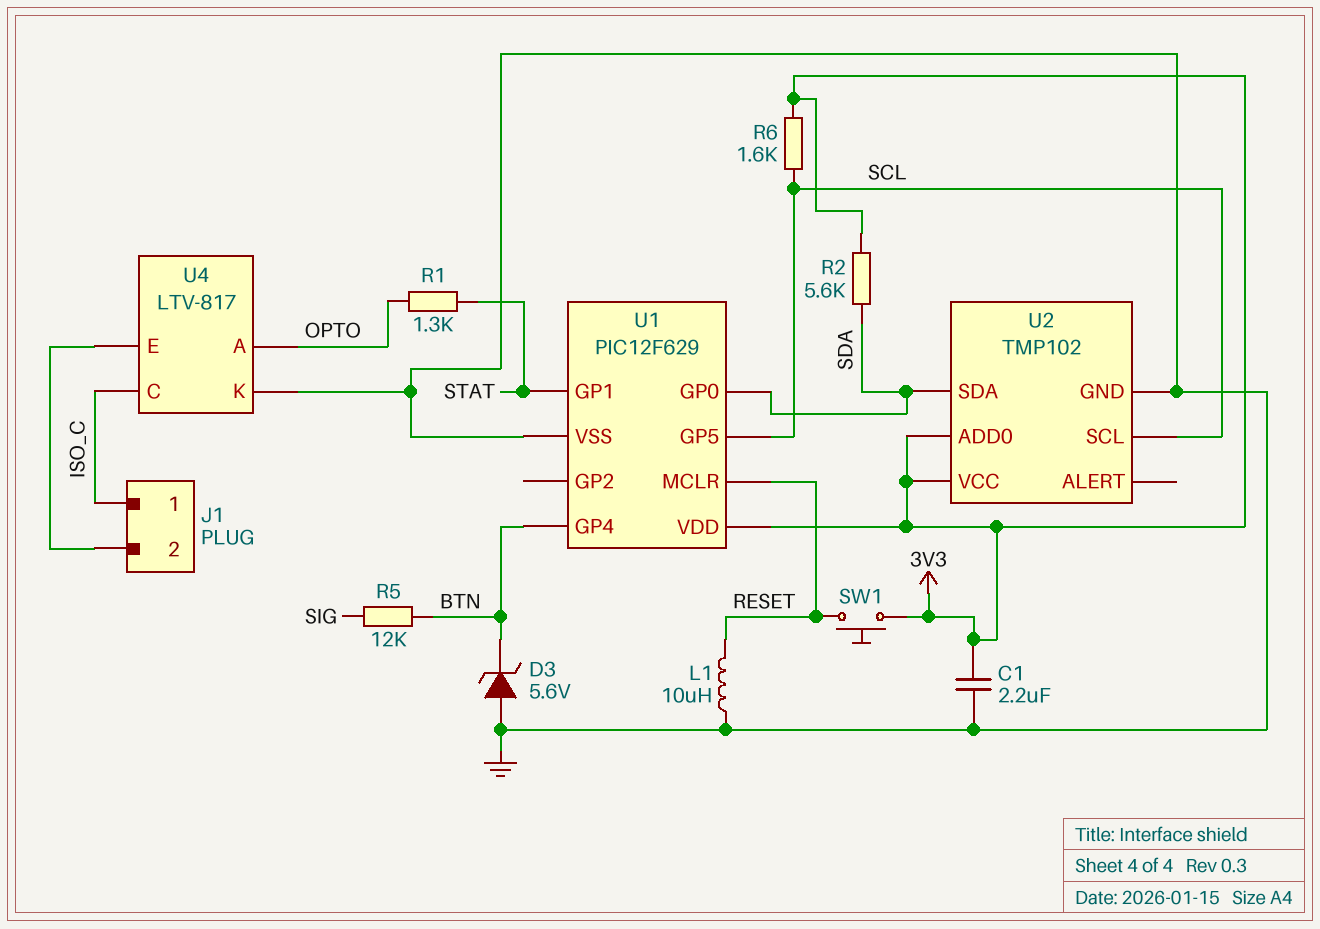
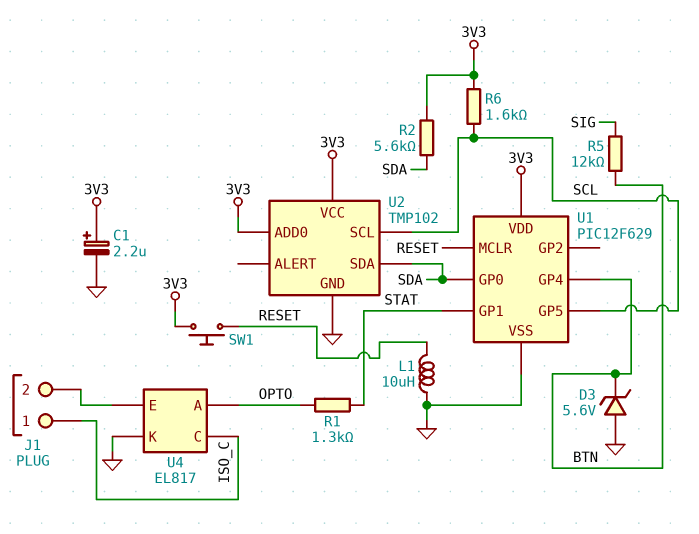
C1: 2.2uF (3V3, GND) -> 2.2uF (plus 3V3, minus GND)
U4: LTV-817 -> EL817

